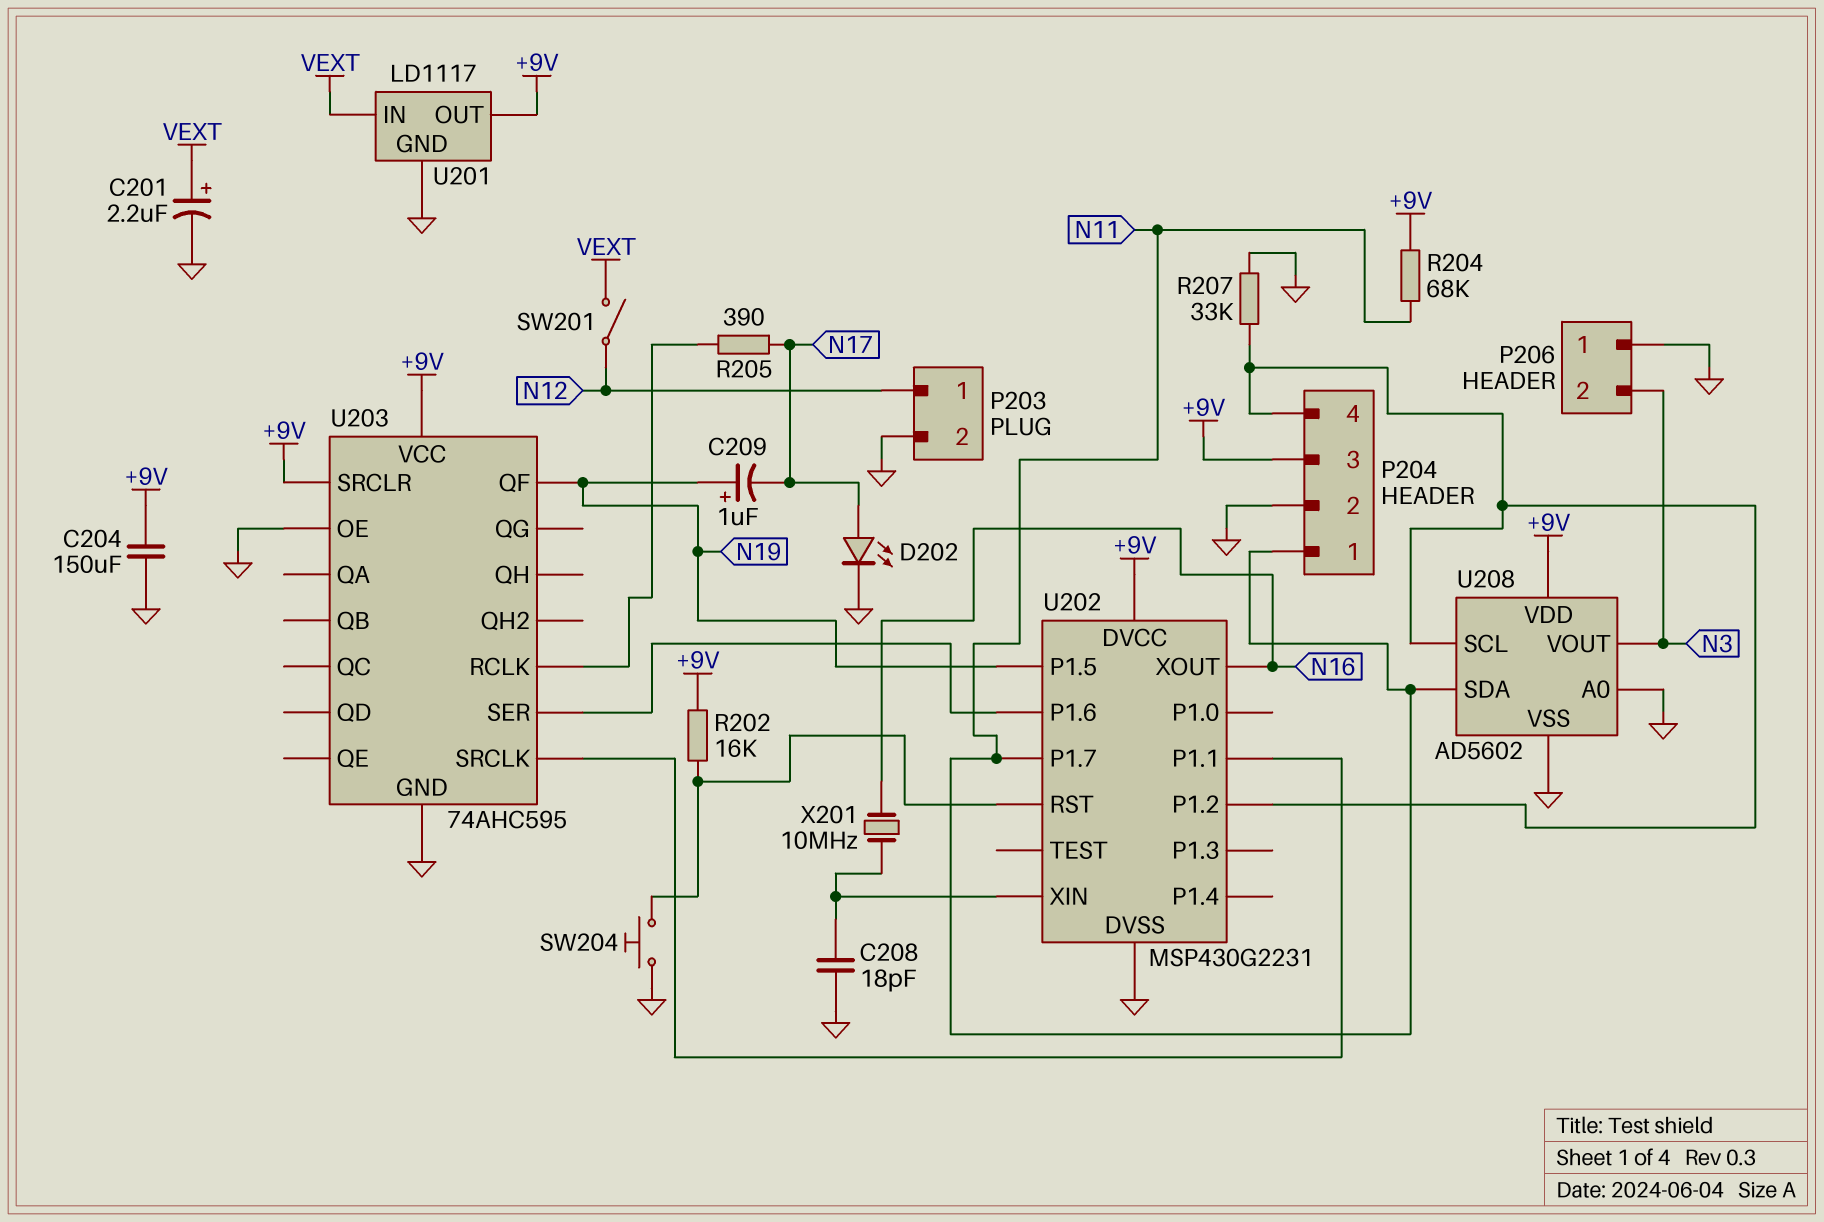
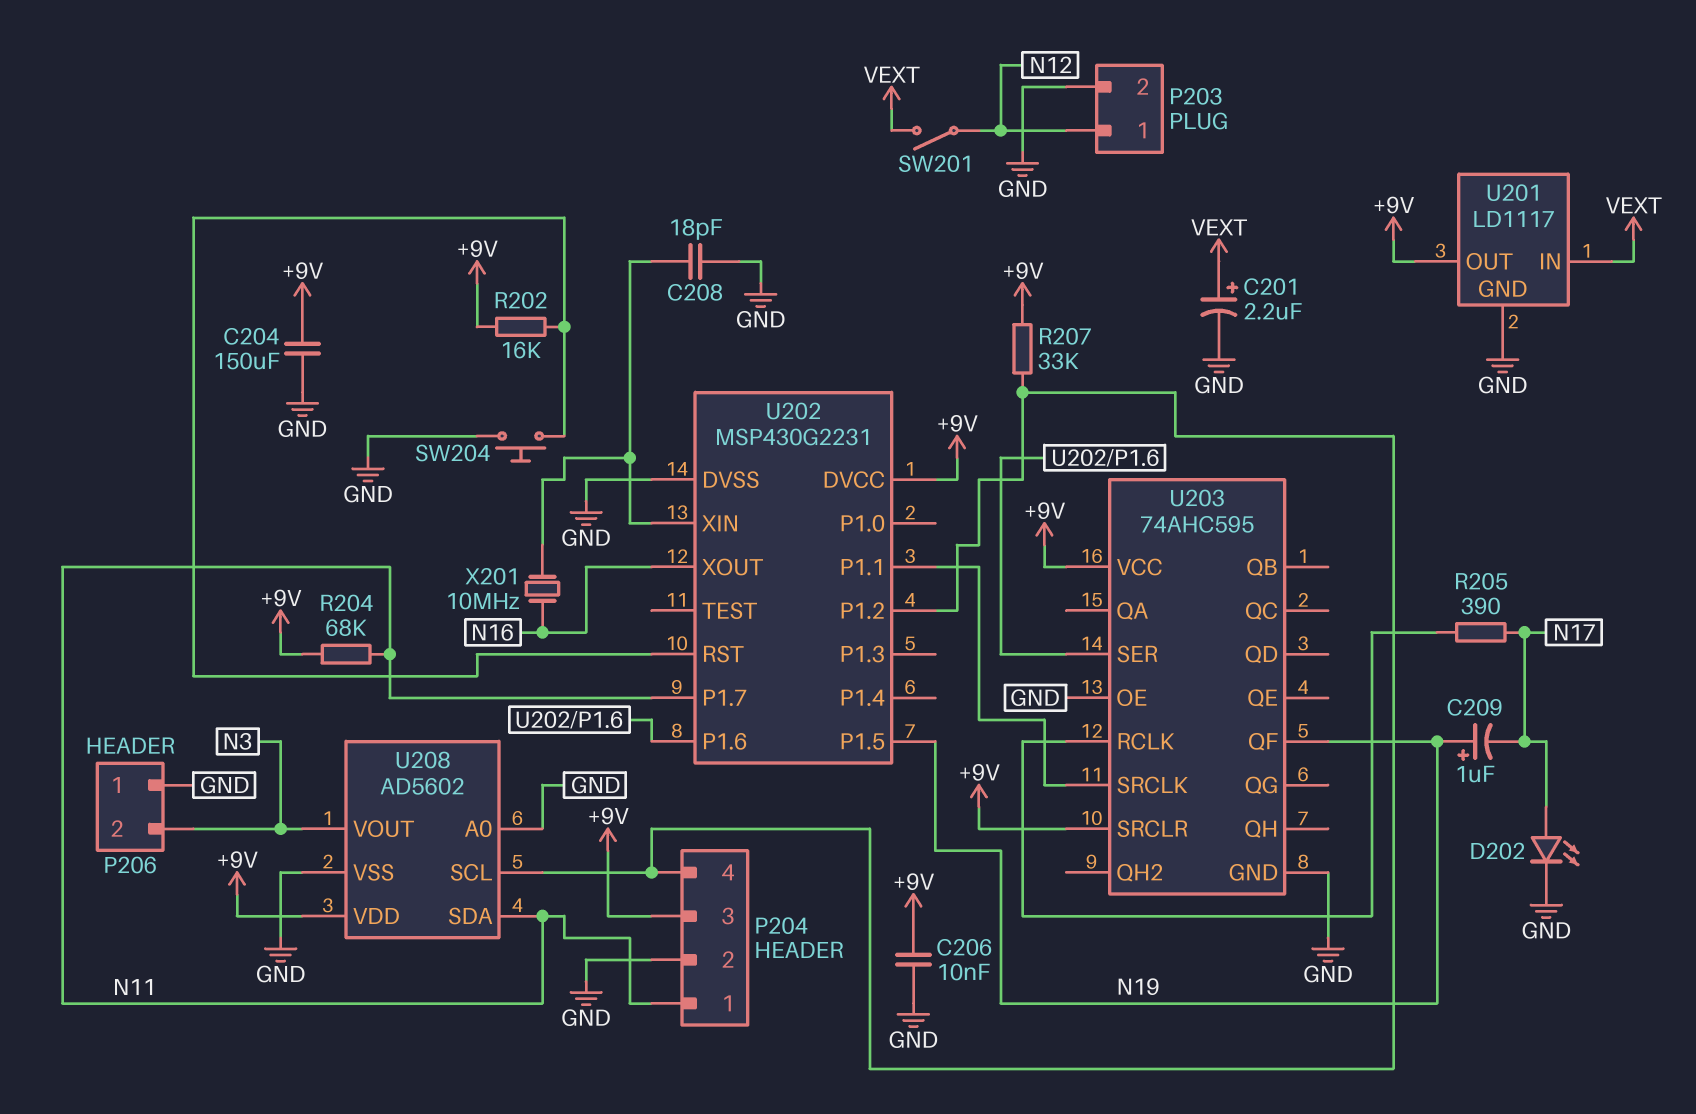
C206: none -> 10nF (+9V, GND)
R207: 33k (GND, P204/4) -> 33k (+9V, P204/4)

